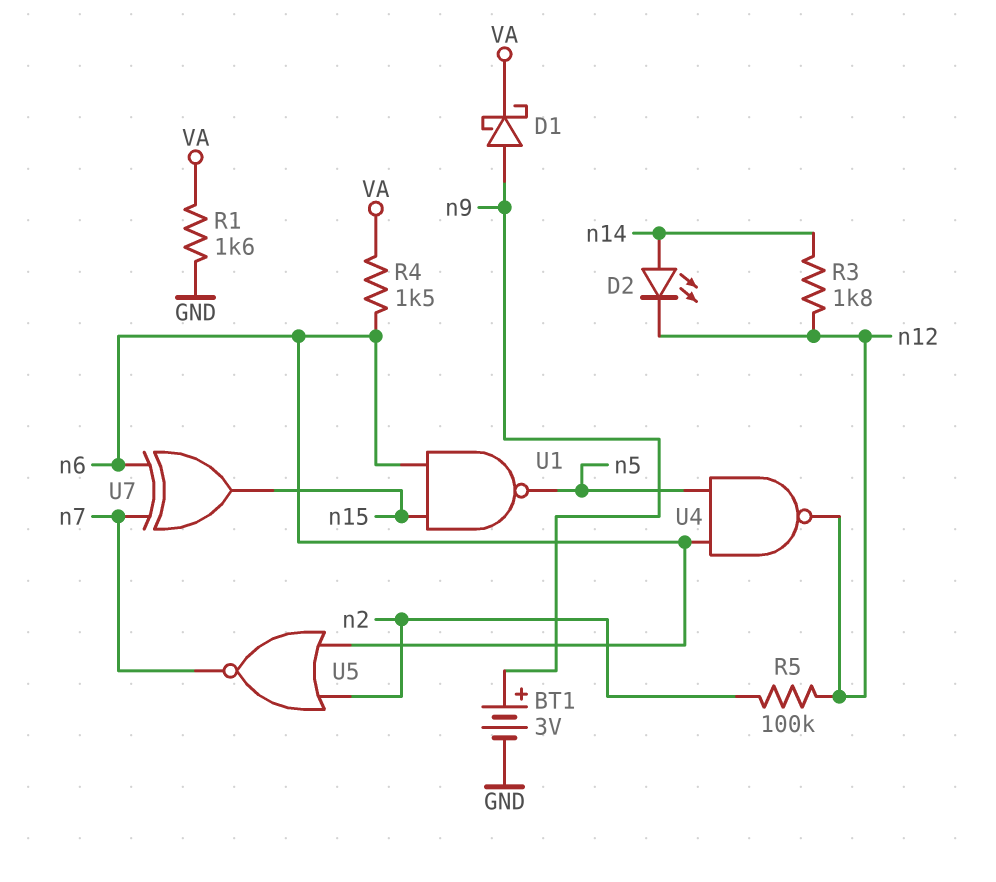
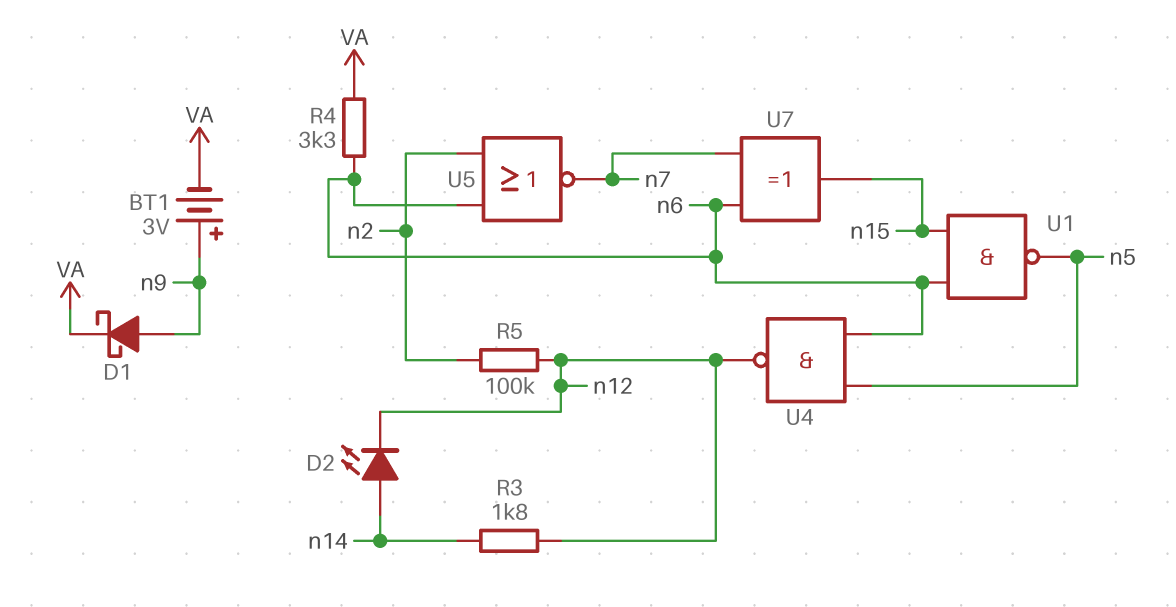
BT1: 3V (plus n9, minus GND) -> 3V (plus n9, minus VA)
R1: 1.6k (GND, VA) -> none
R4: 1.5k (VA, n6) -> 3.3k (VA, n6)

